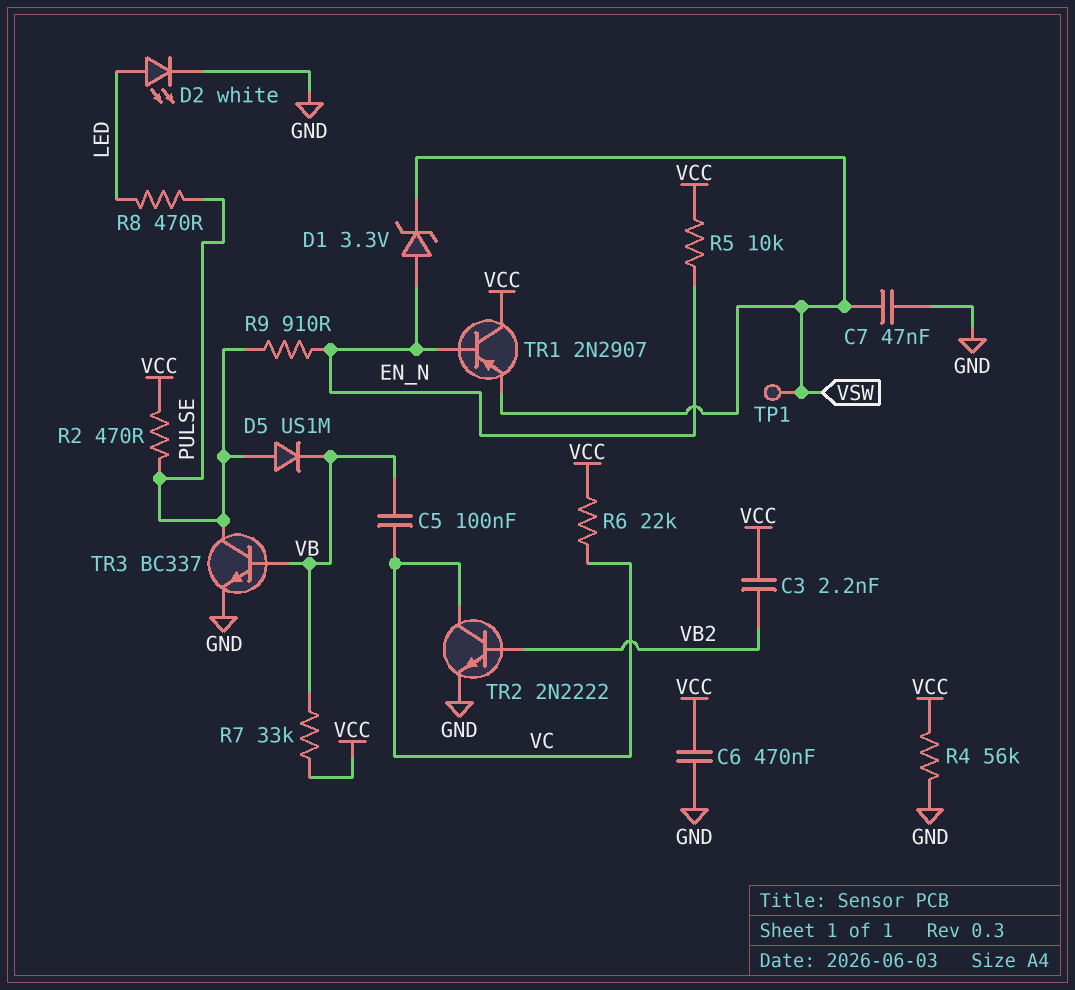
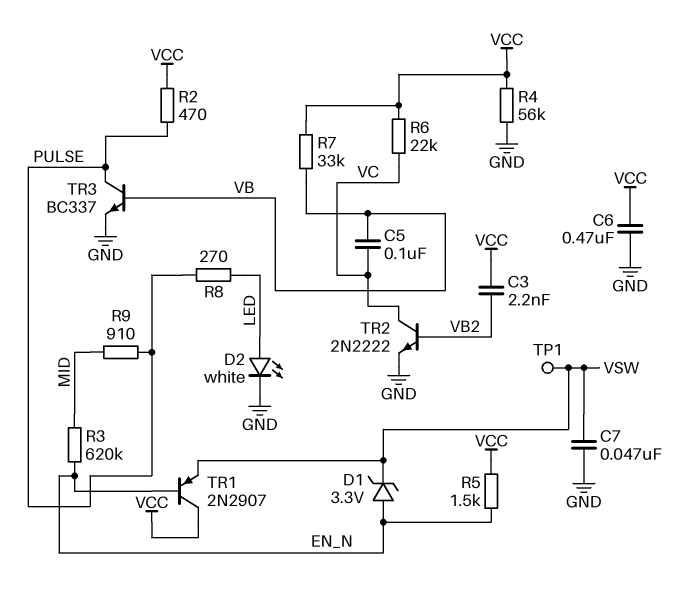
D5: diode US1M (A PULSE, K VB) -> none
R3: none -> 620k (EN_N, MID)
R5: 10k (EN_N, VCC) -> 1.5k (EN_N, VCC)
R8: 470 (LED, PULSE) -> 270 (LED, PULSE)
R9: 910 (EN_N, PULSE) -> 910 (MID, PULSE)

